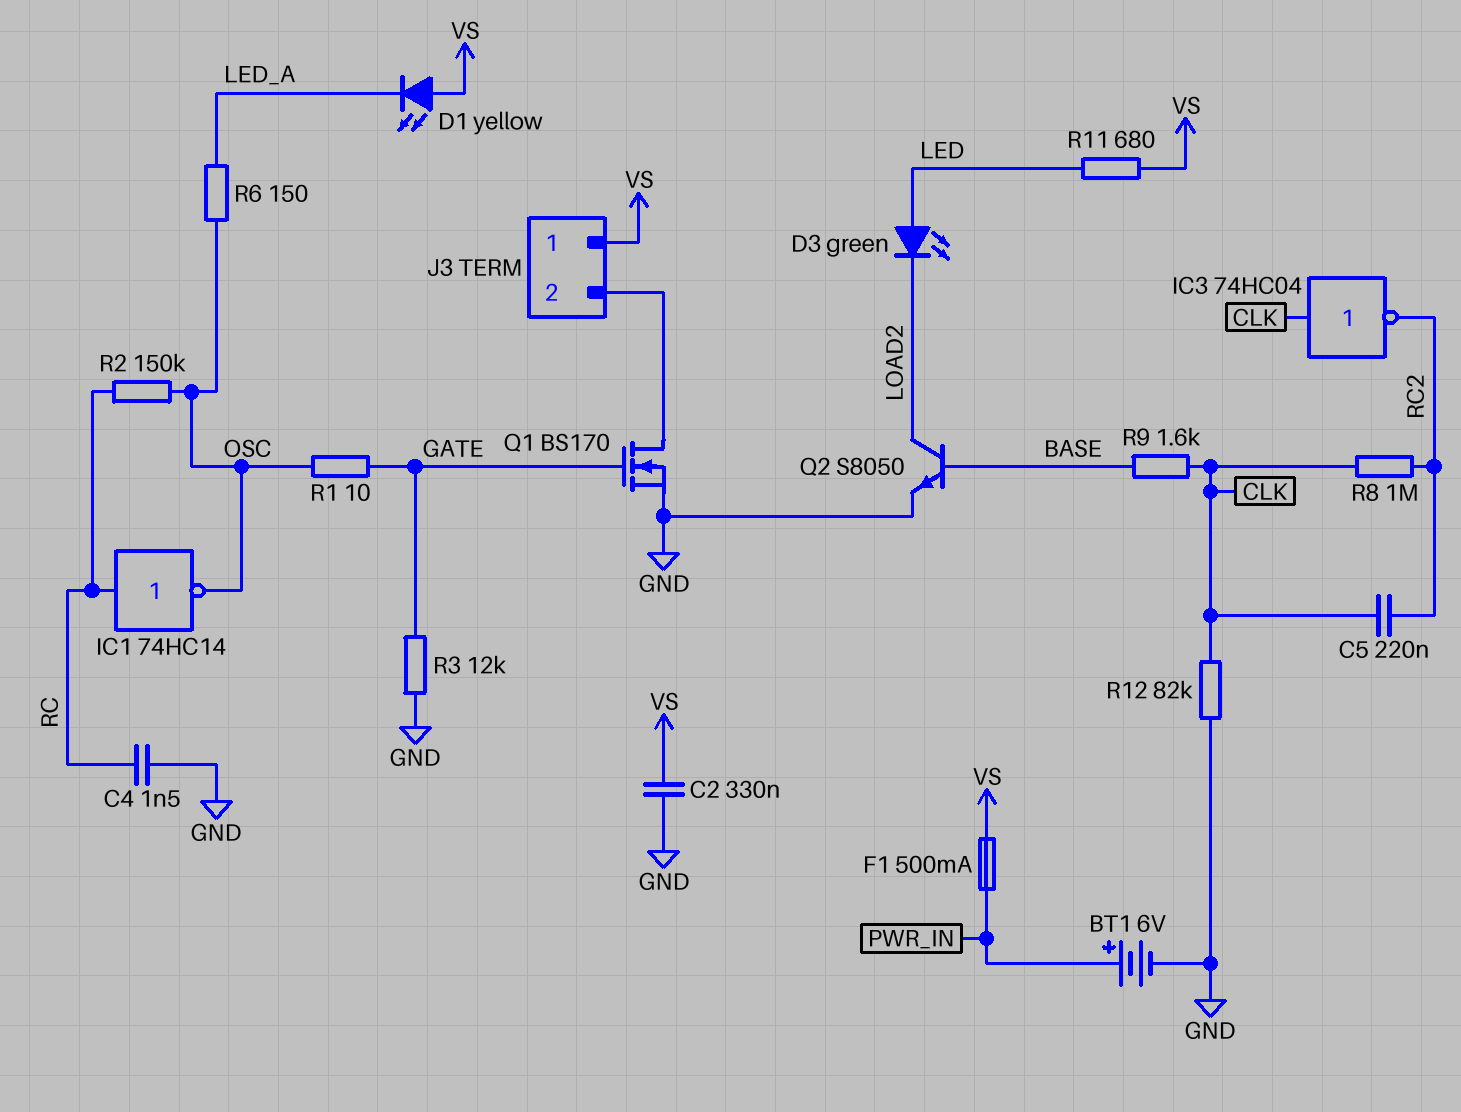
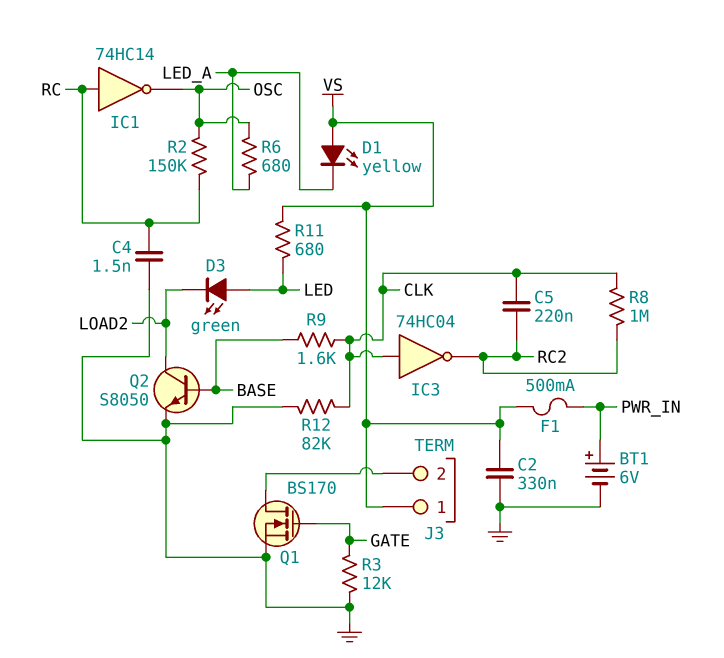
R1: 10 (GATE, OSC) -> none
R6: 150 (LED_A, OSC) -> 680 (LED_A, OSC)

